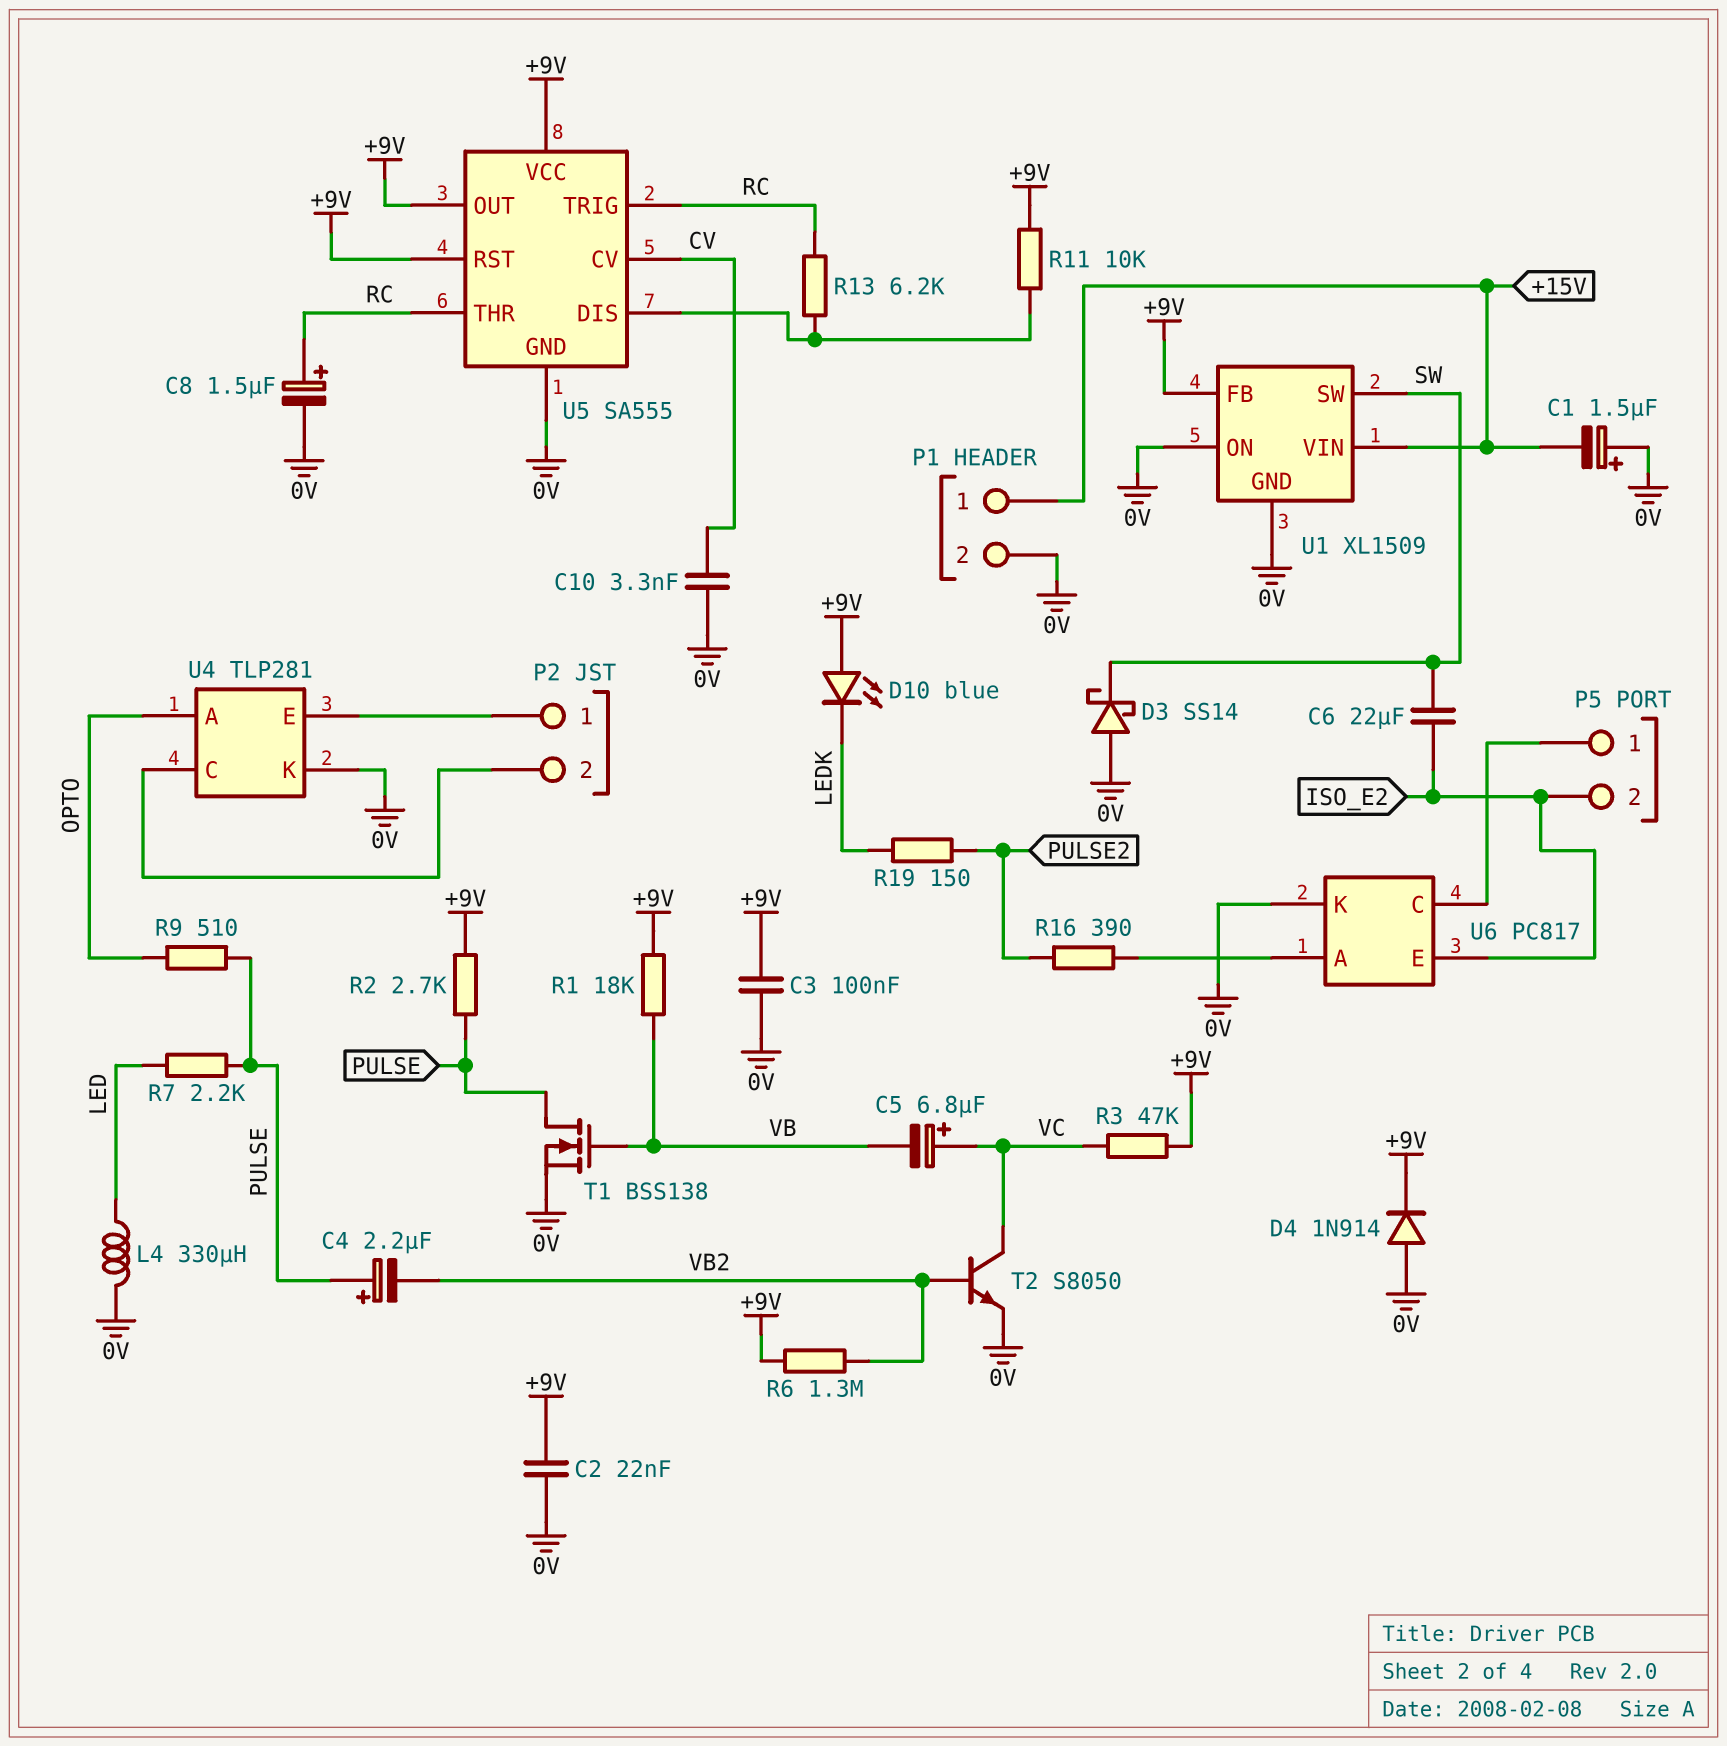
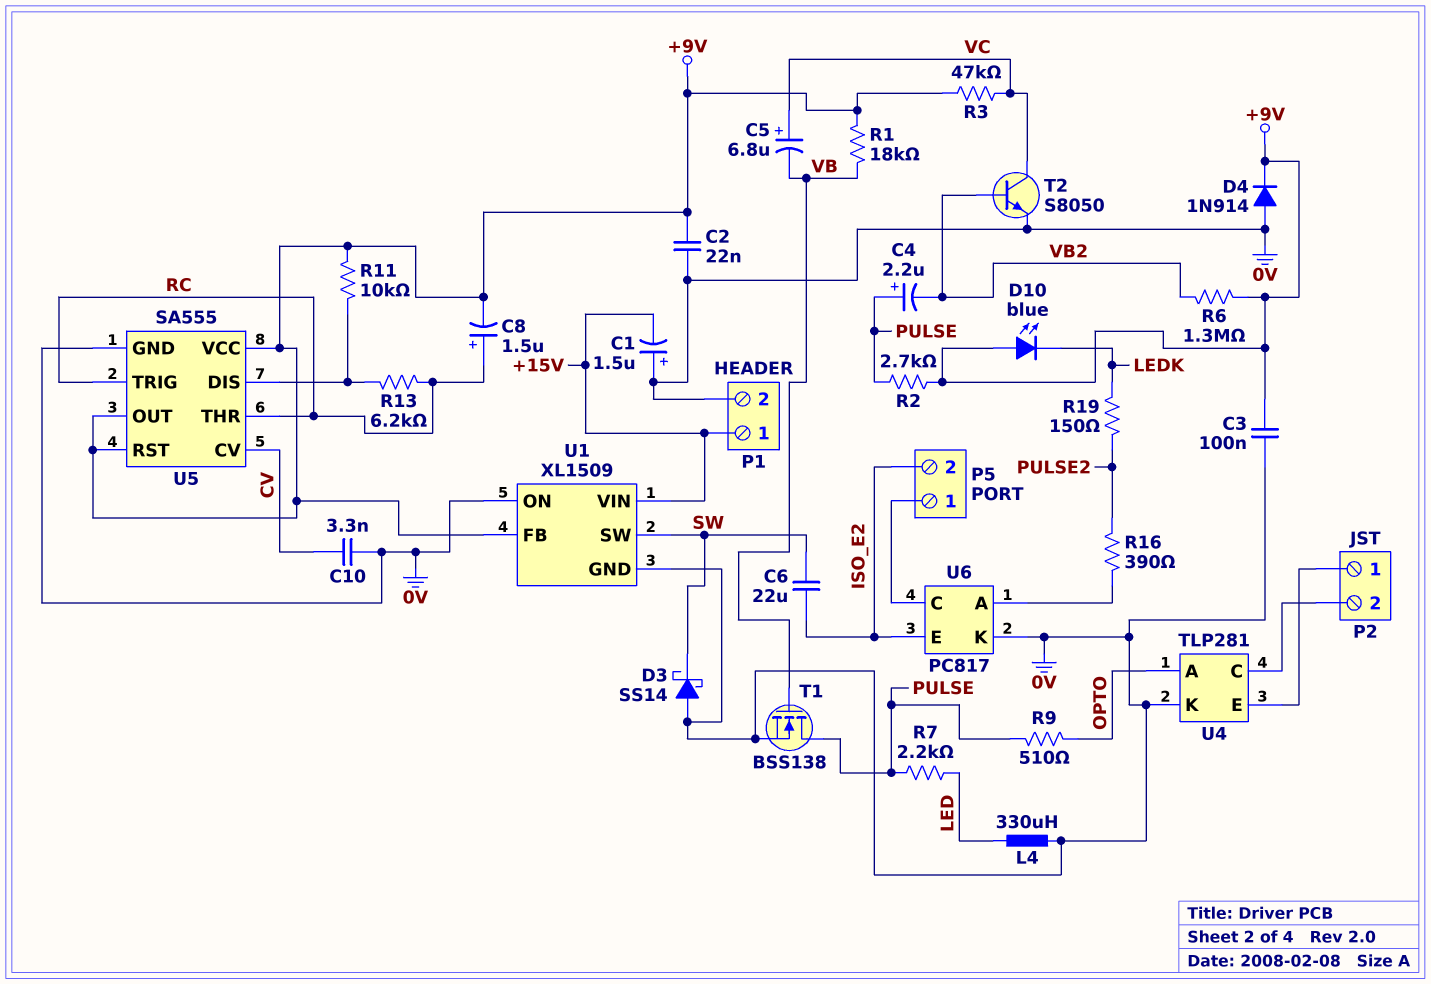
C8: 1.5uF (plus RC, minus 0V) -> 1.5uF (plus RC, minus +9V)

